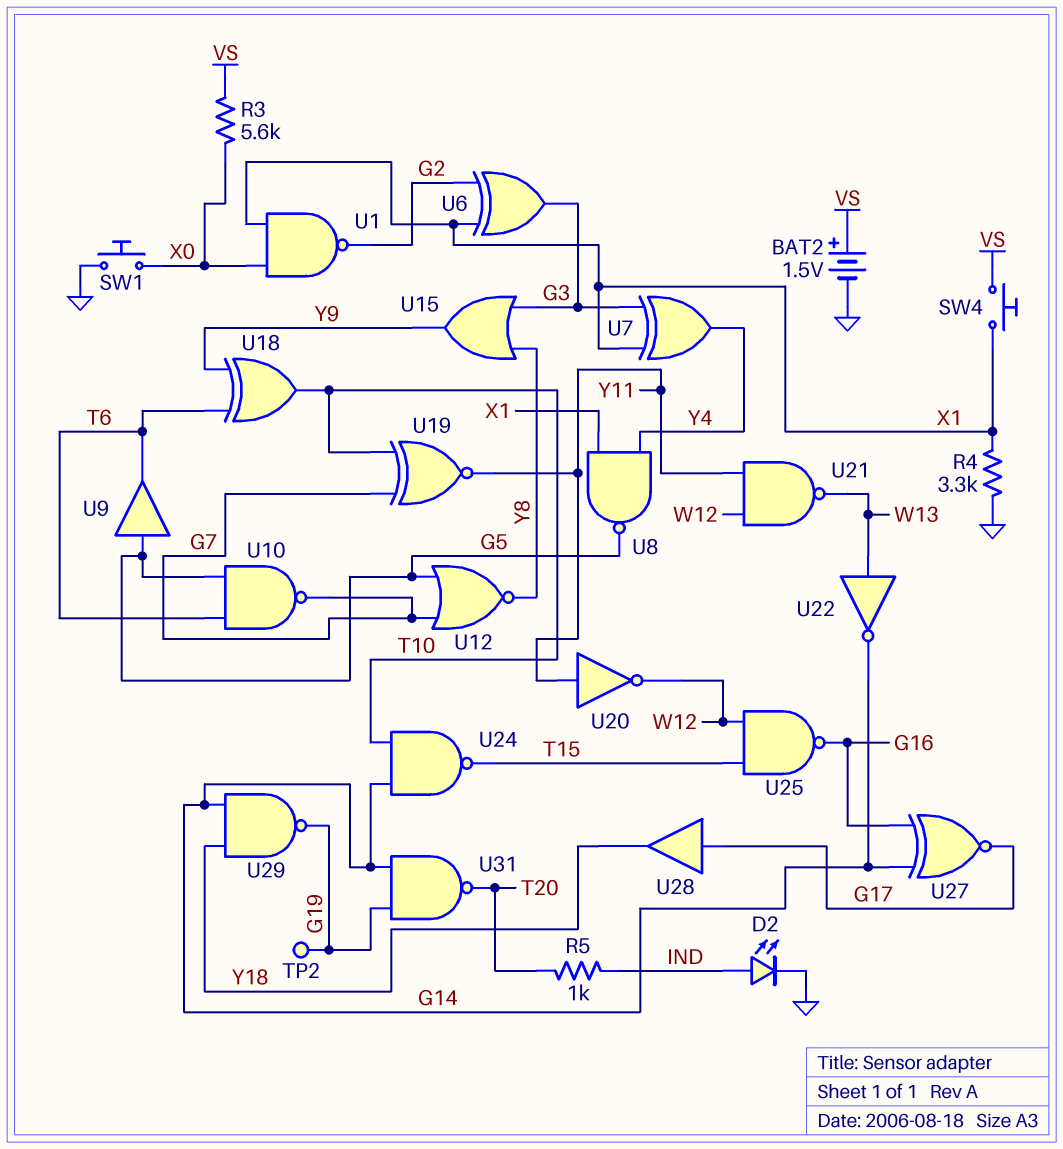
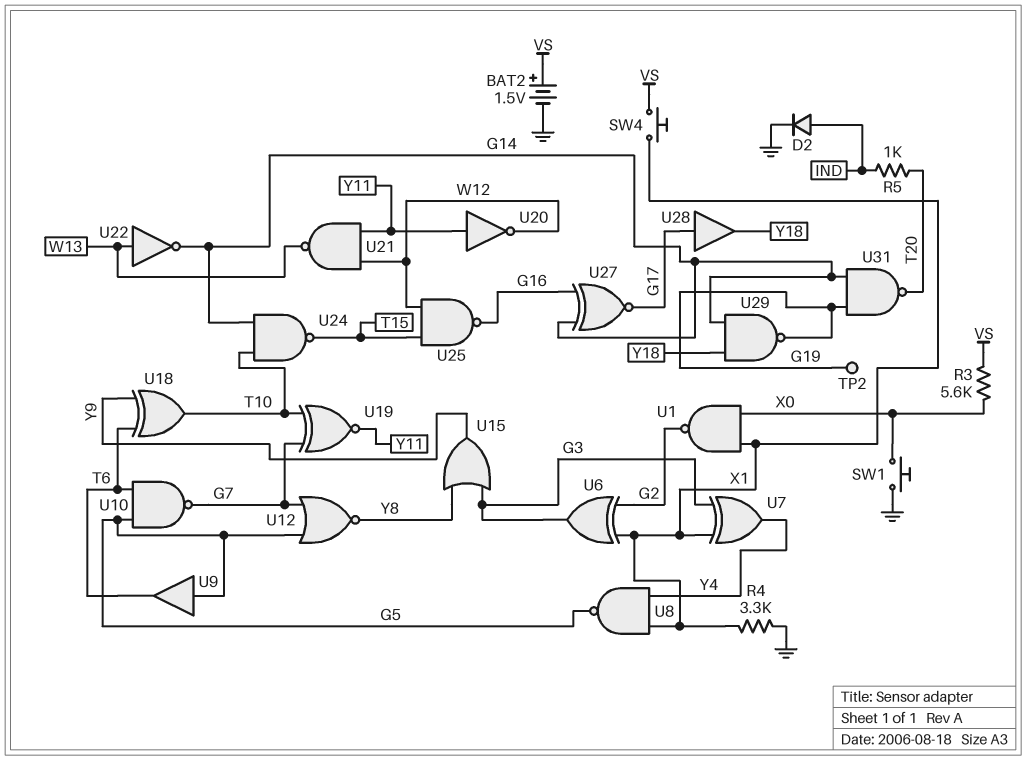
D2: LED (A IND, K GND) -> diode (A IND, K GND)

